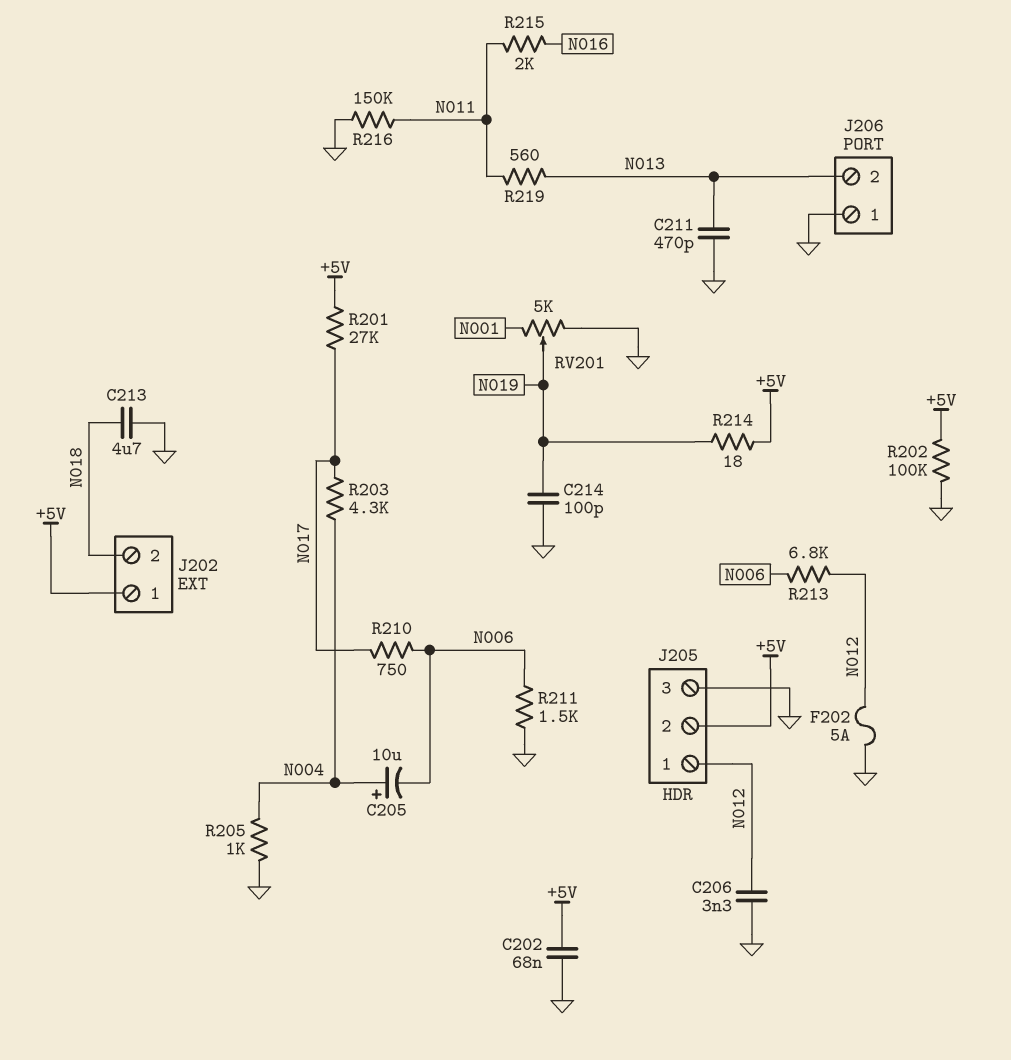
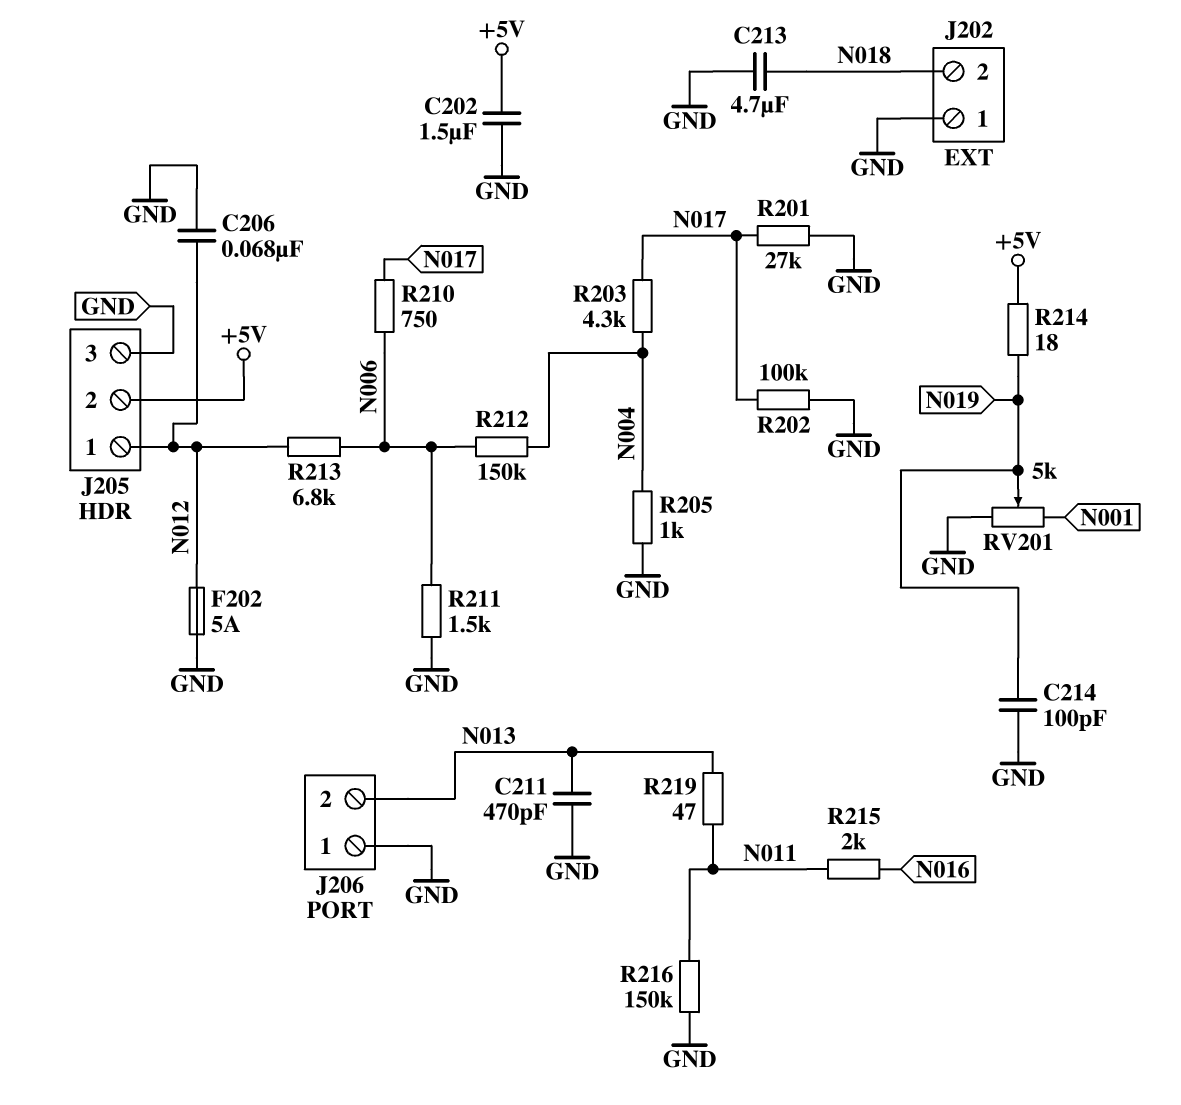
C202: 68nF (+5V, GND) -> 1.5uF (+5V, GND)
C205: 10uF (plus N004, minus N006) -> none
C206: 3.3nF (GND, N012) -> 68nF (GND, N012)
J202 pin 1: +5V -> GND
R201: 27k (+5V, N017) -> 27k (GND, N017)
R202: 100k (+5V, GND) -> 100k (GND, N017)
R212: none -> 150k (N004, N006)
R219: 560 (N011, N013) -> 47 (N011, N013)

